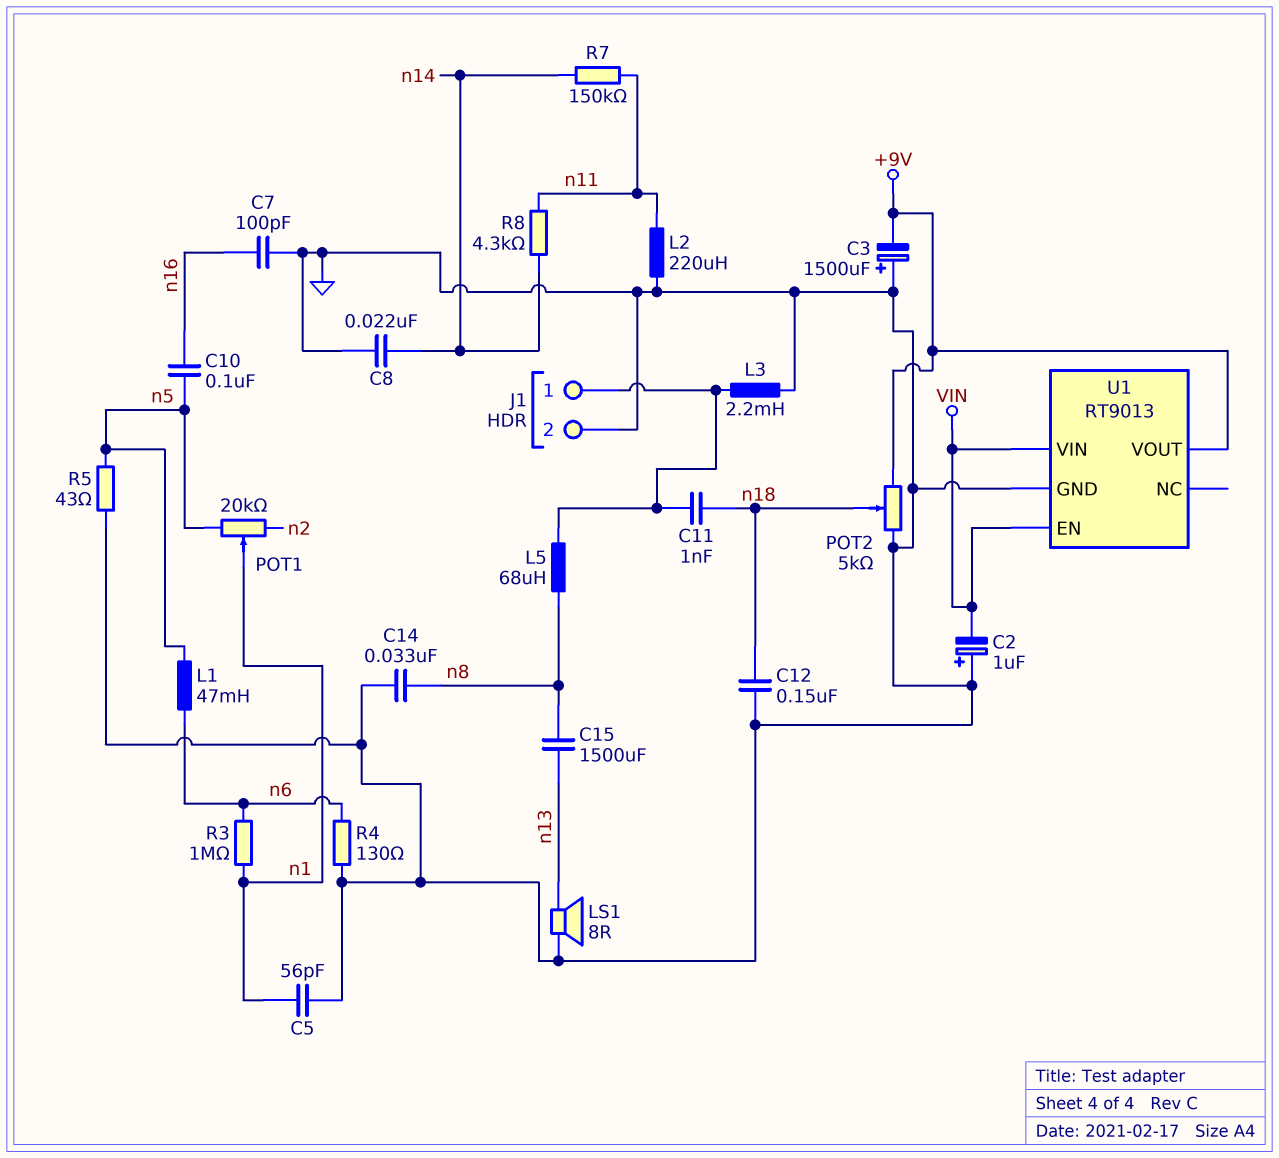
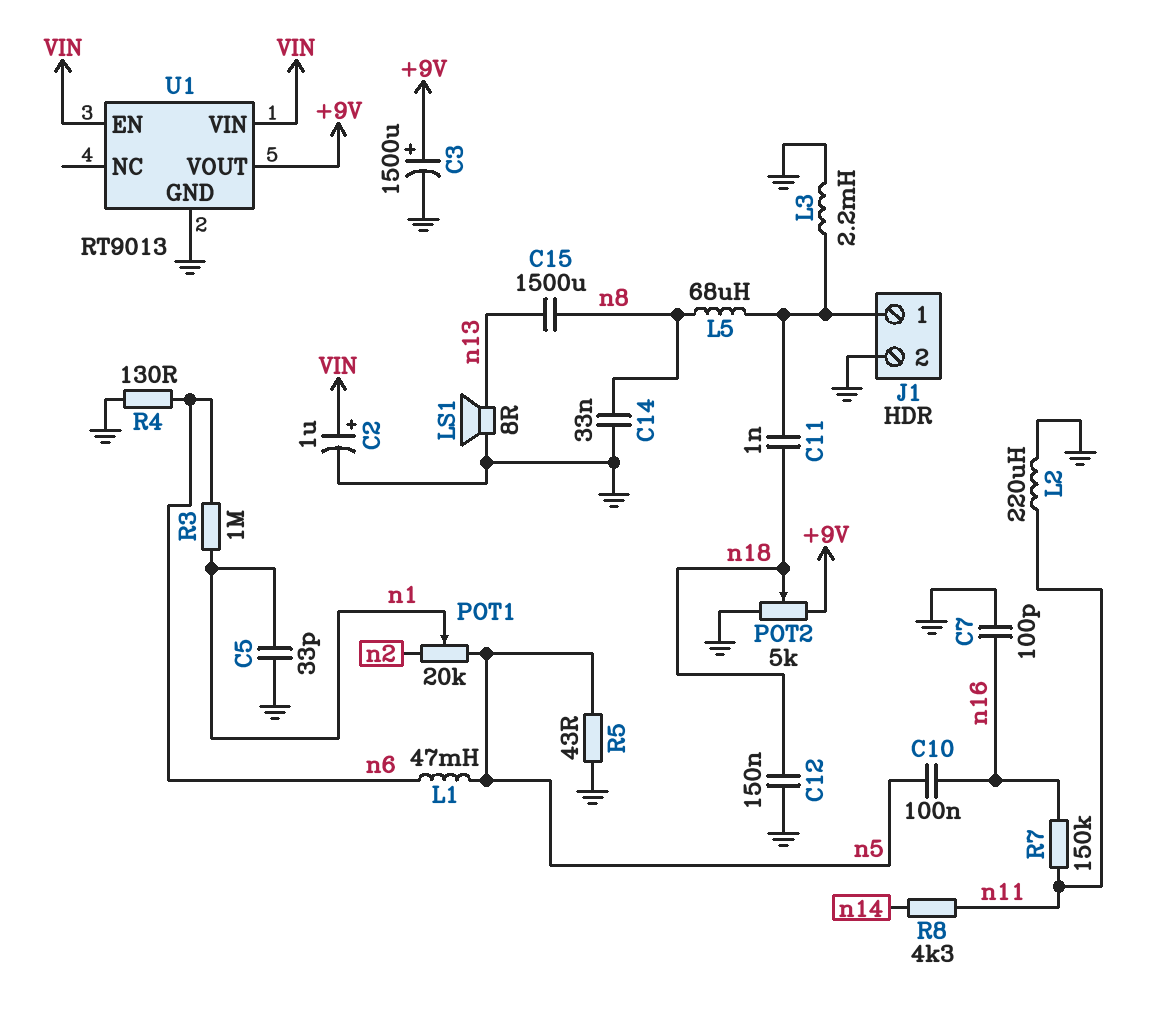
C2: 1uF (plus GND, minus VIN) -> 1uF (plus VIN, minus GND)
C3: 1500uF (plus GND, minus +9V) -> 1500uF (plus +9V, minus GND)
C5: 56pF (GND, n1) -> 33pF (GND, n1)
C8: 22nF (GND, n14) -> none
R7: 150k (n11, n14) -> 150k (n11, n16)

